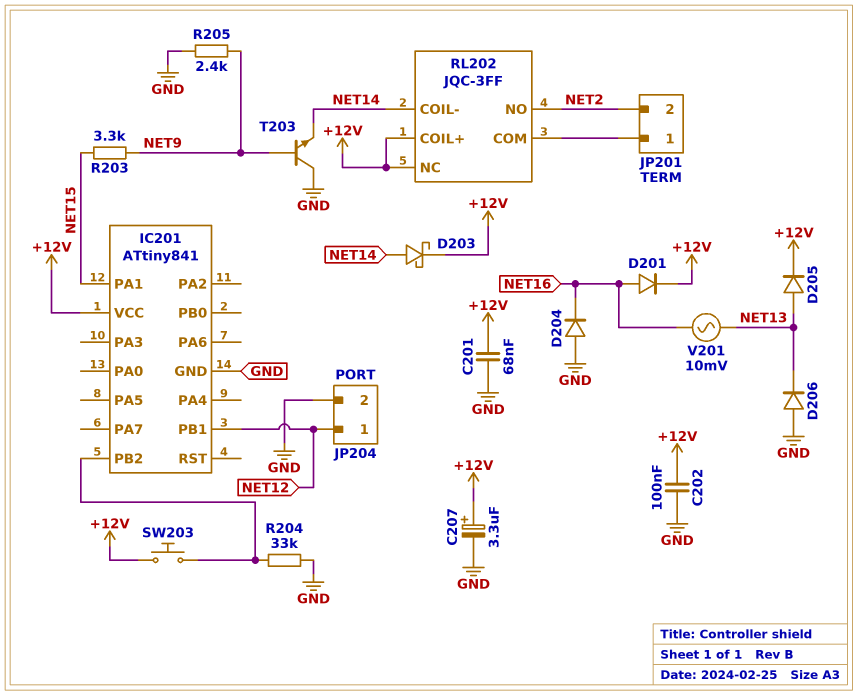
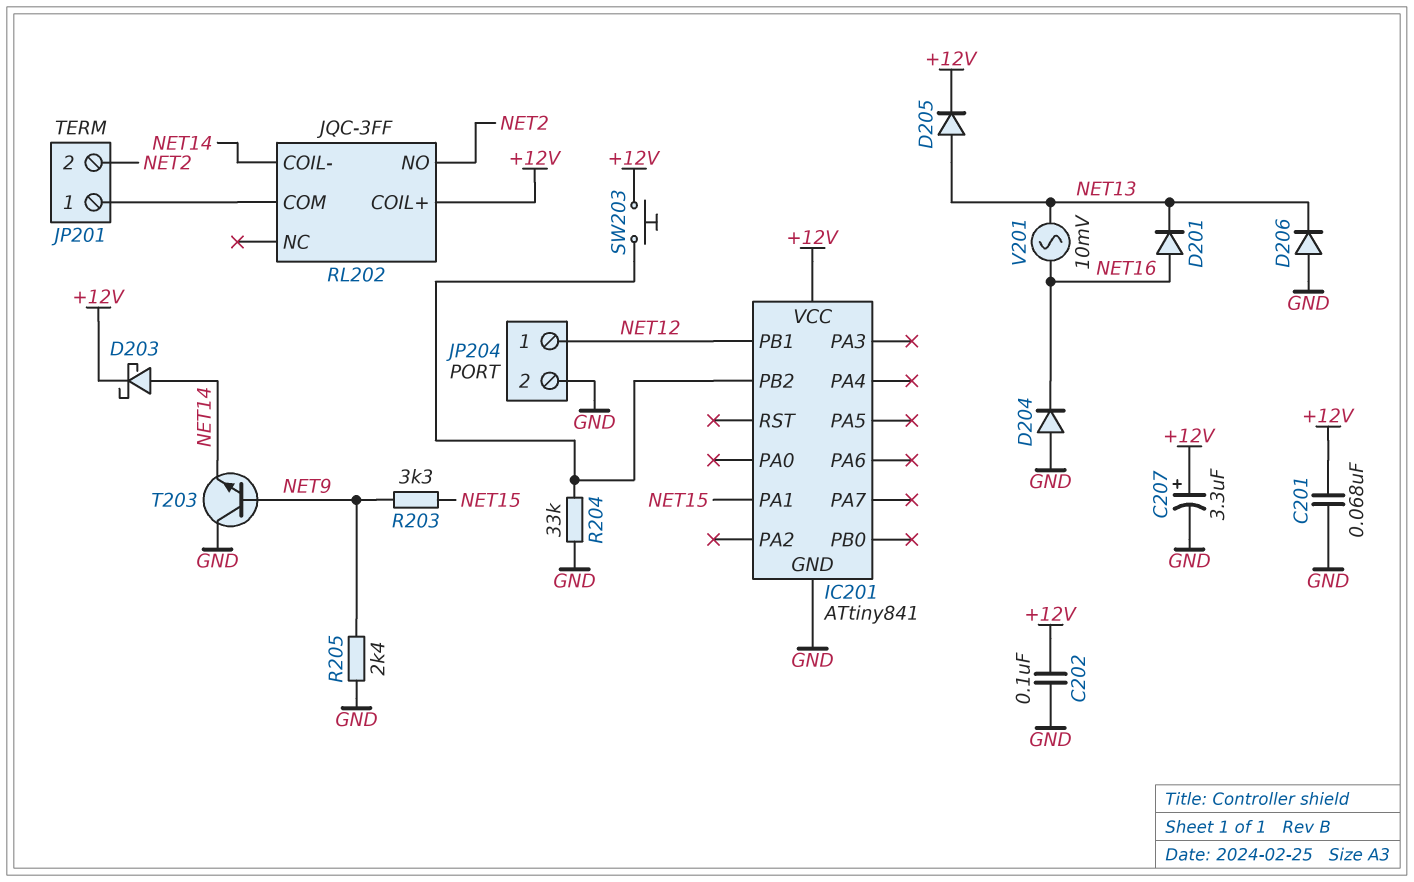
D201: diode (A NET16, K +12V) -> diode (A NET16, K NET13)
RL202 pin NC: +12V -> none

